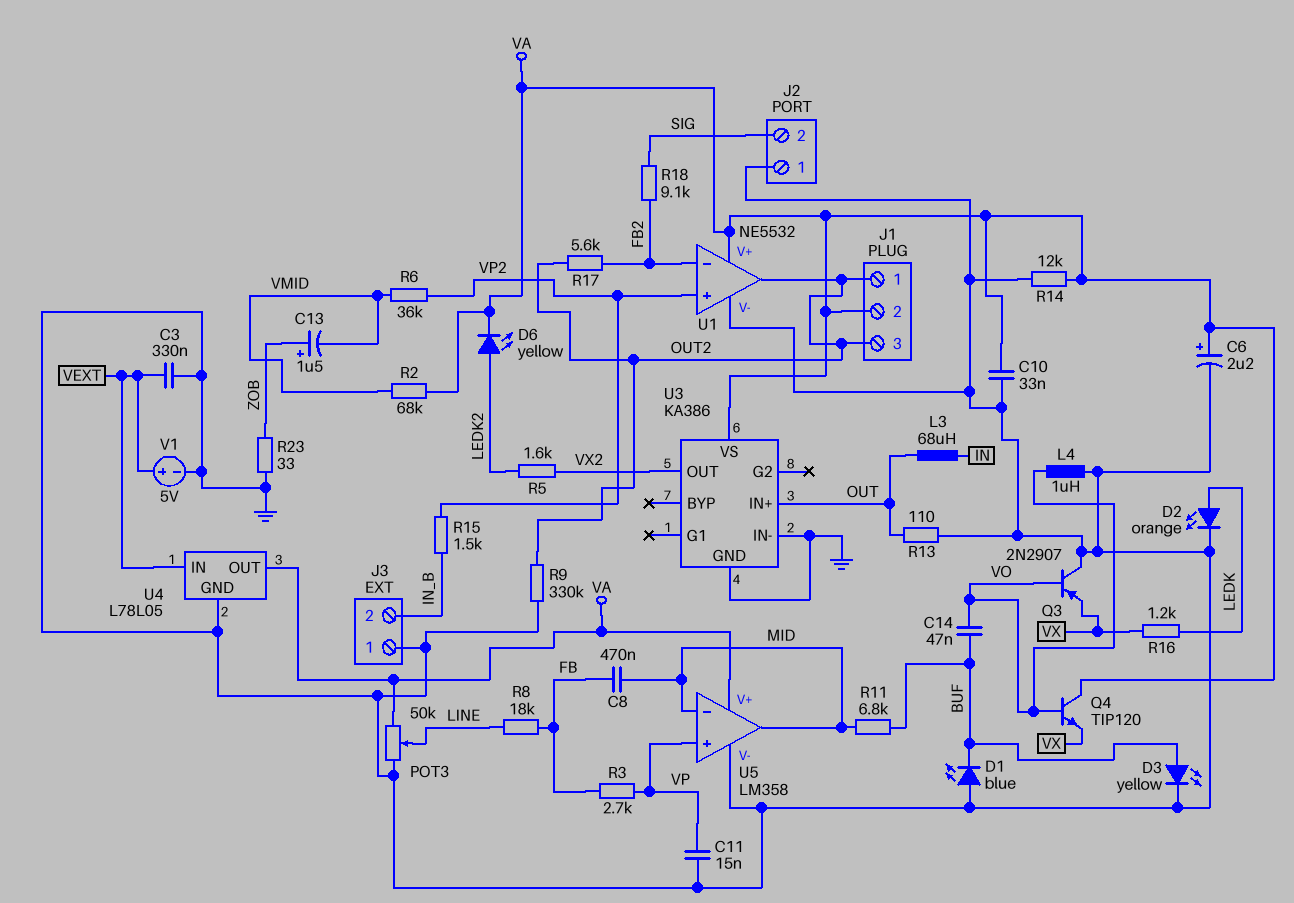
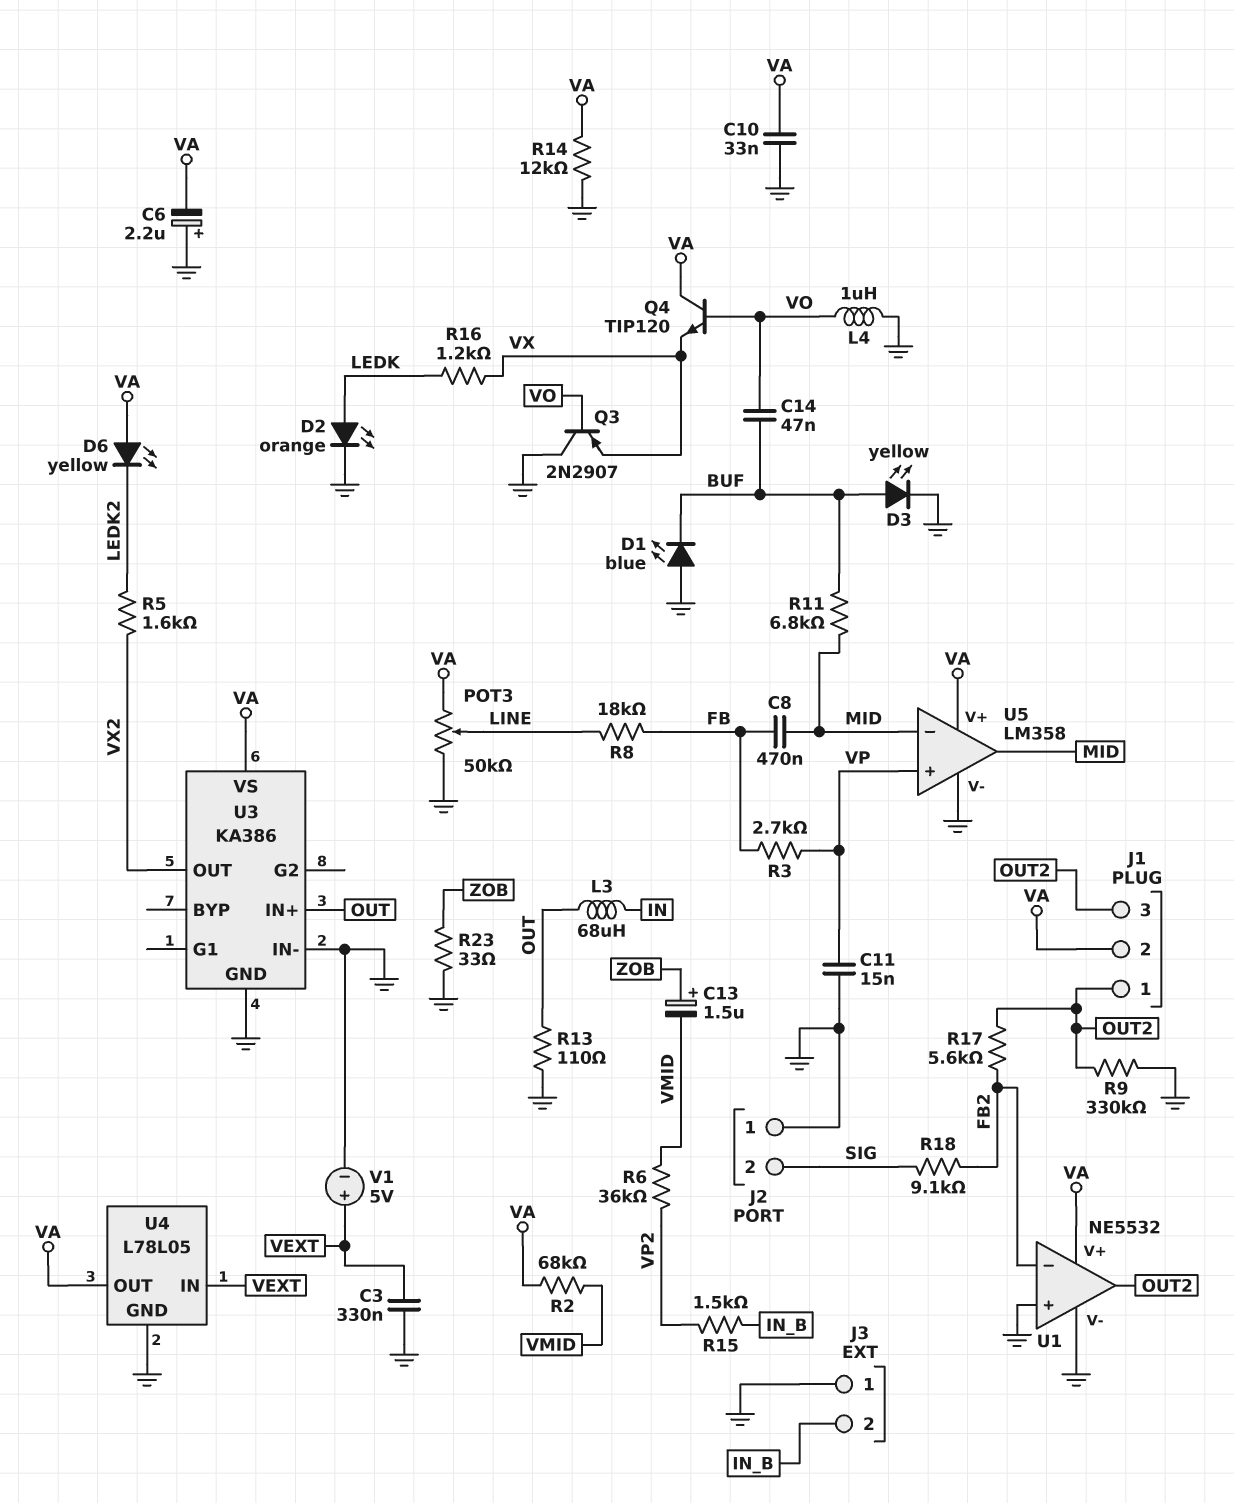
C6: 2.2uF (plus VA, minus GND) -> 2.2uF (plus GND, minus VA)
D6: LED yellow (A LEDK2, K VA) -> LED yellow (A VA, K LEDK2)
U1 pin in+: VP2 -> GND

